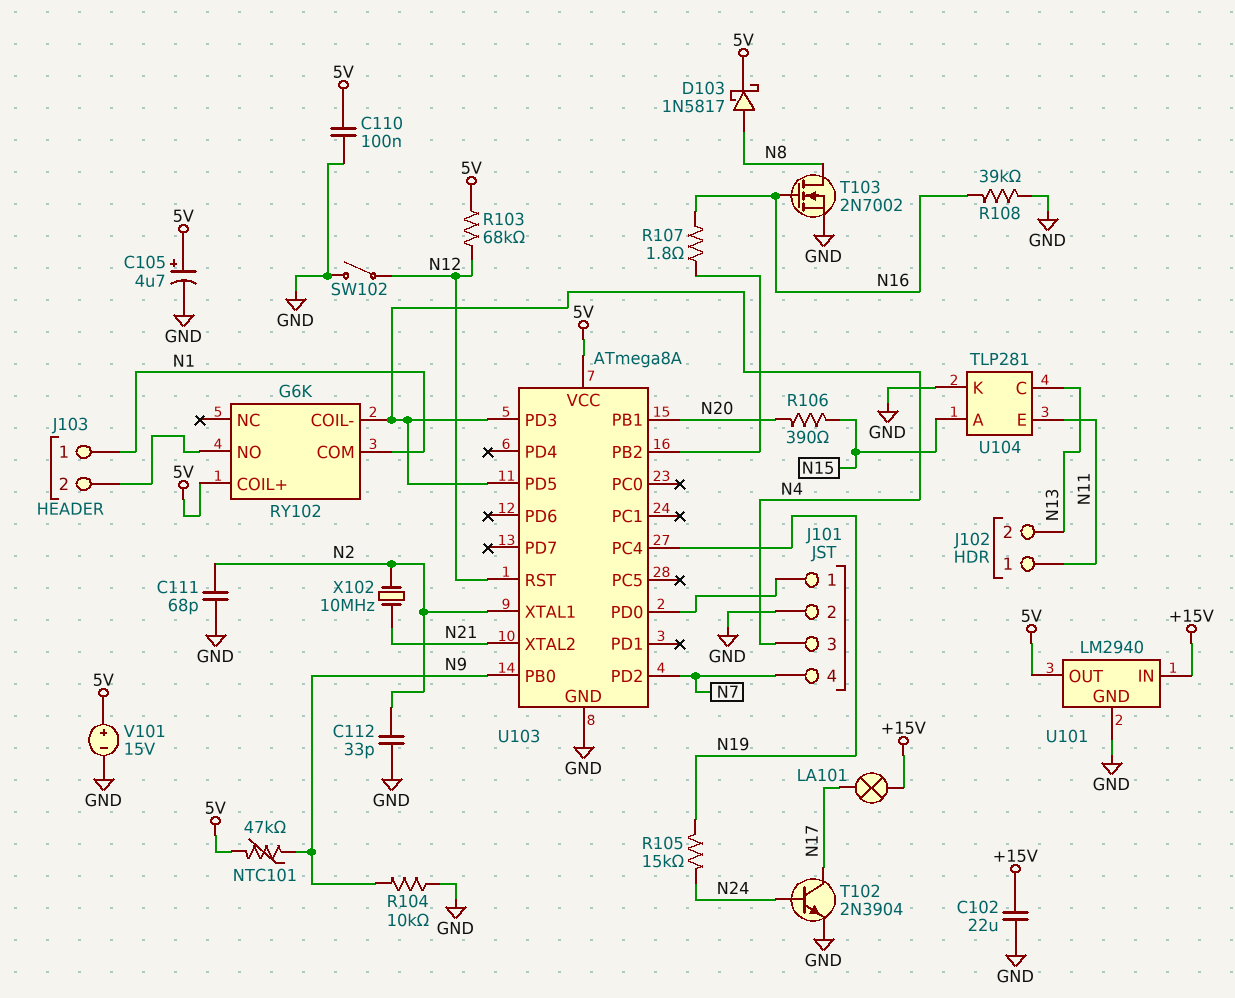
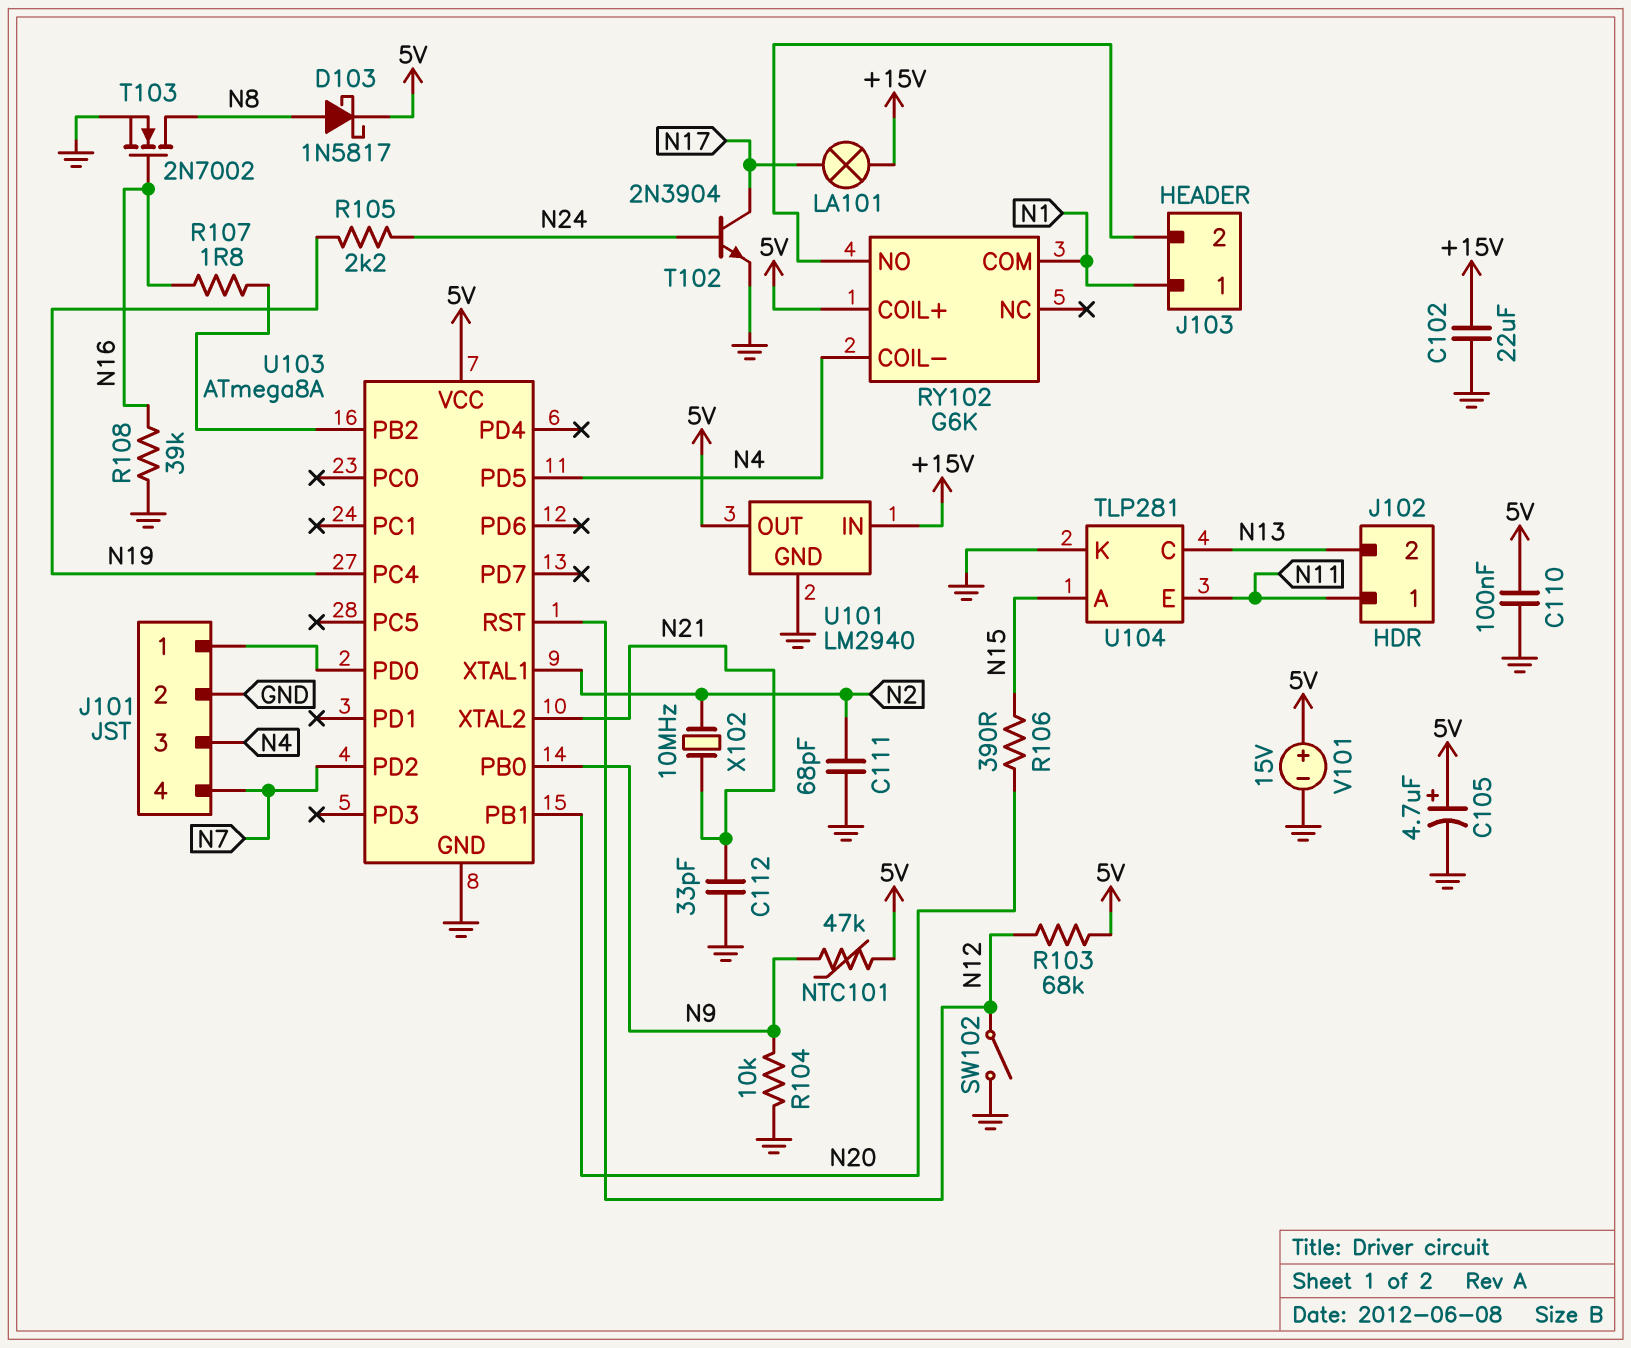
C112: 33pF (GND, N2) -> 33pF (GND, N21)
R105: 15k (N19, N24) -> 2.2k (N19, N24)
U103 pin PD3: N4 -> none

